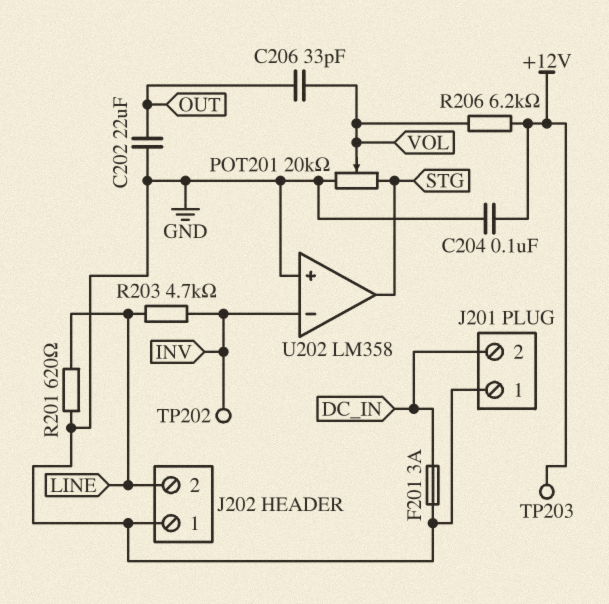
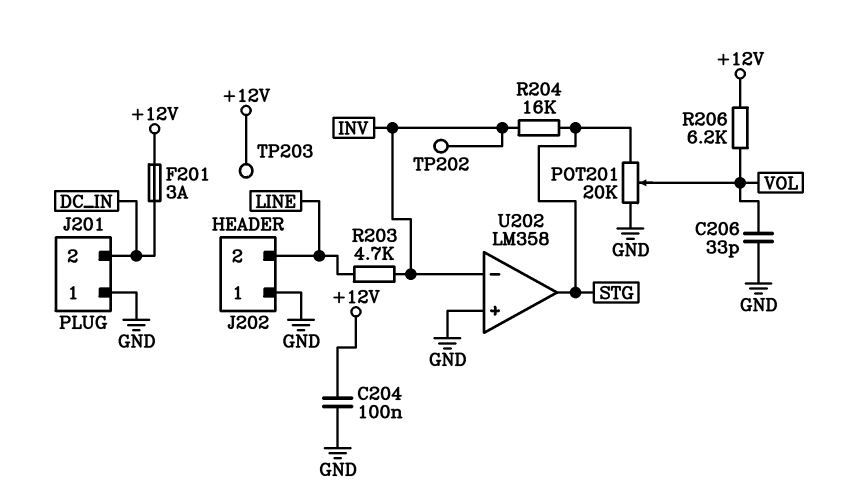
C202: 22uF (GND, OUT) -> none
C206: 33pF (OUT, VOL) -> 33pF (GND, VOL)
F201: 3A (DC_IN, GND) -> 3A (+12V, DC_IN)
R201: 620 (GND, LINE) -> none
R204: none -> 16k (INV, STG)

